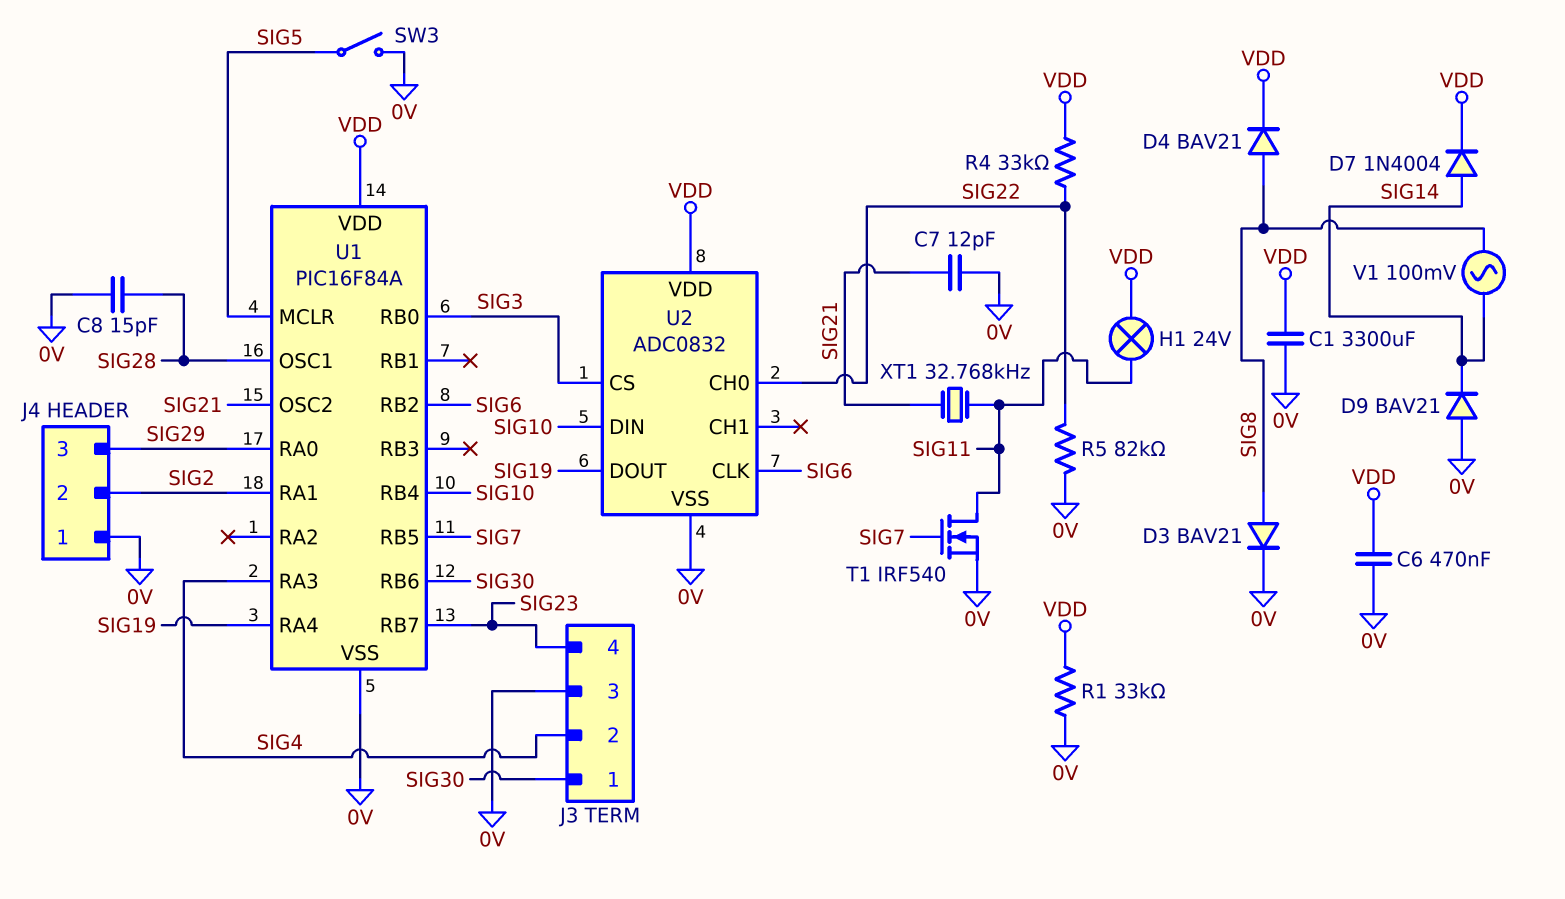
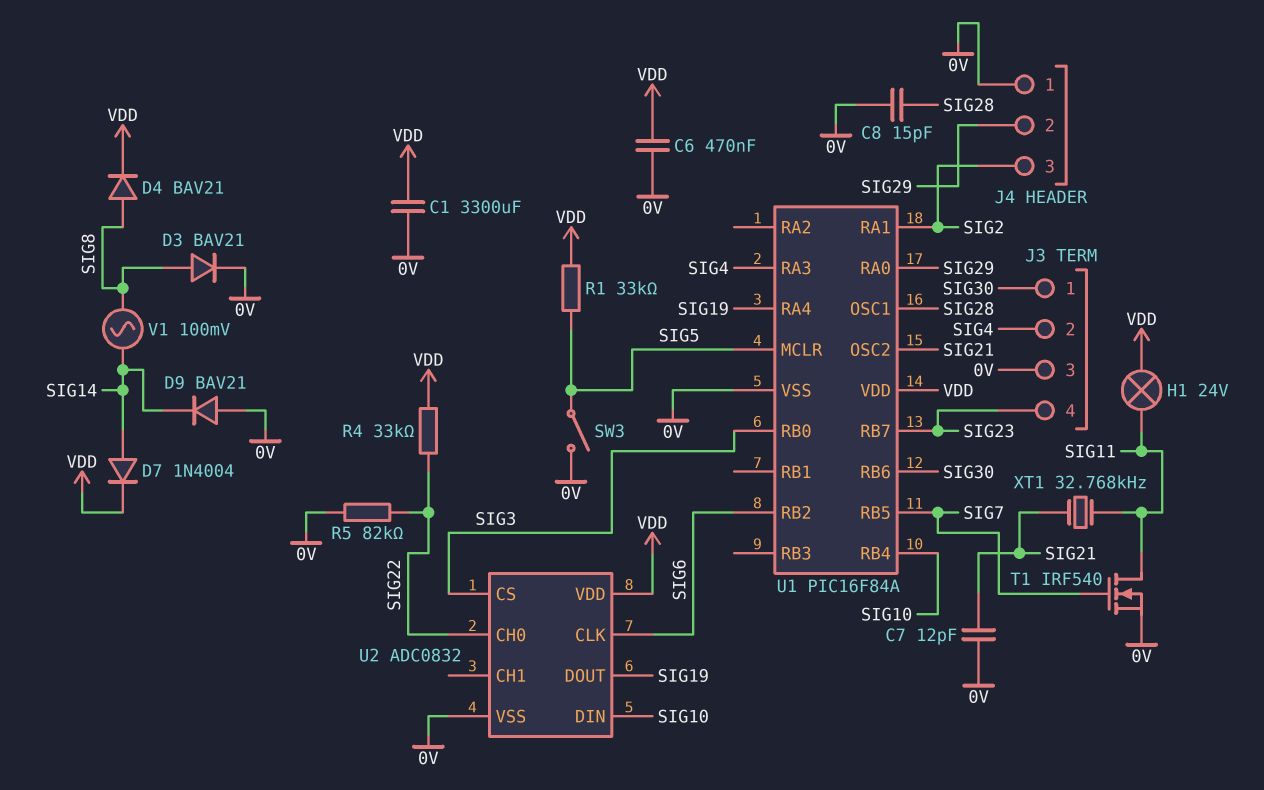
J4 pin 2: SIG2 -> SIG29
J4 pin 3: SIG29 -> SIG2
R1: 33k (0V, VDD) -> 33k (SIG5, VDD)

